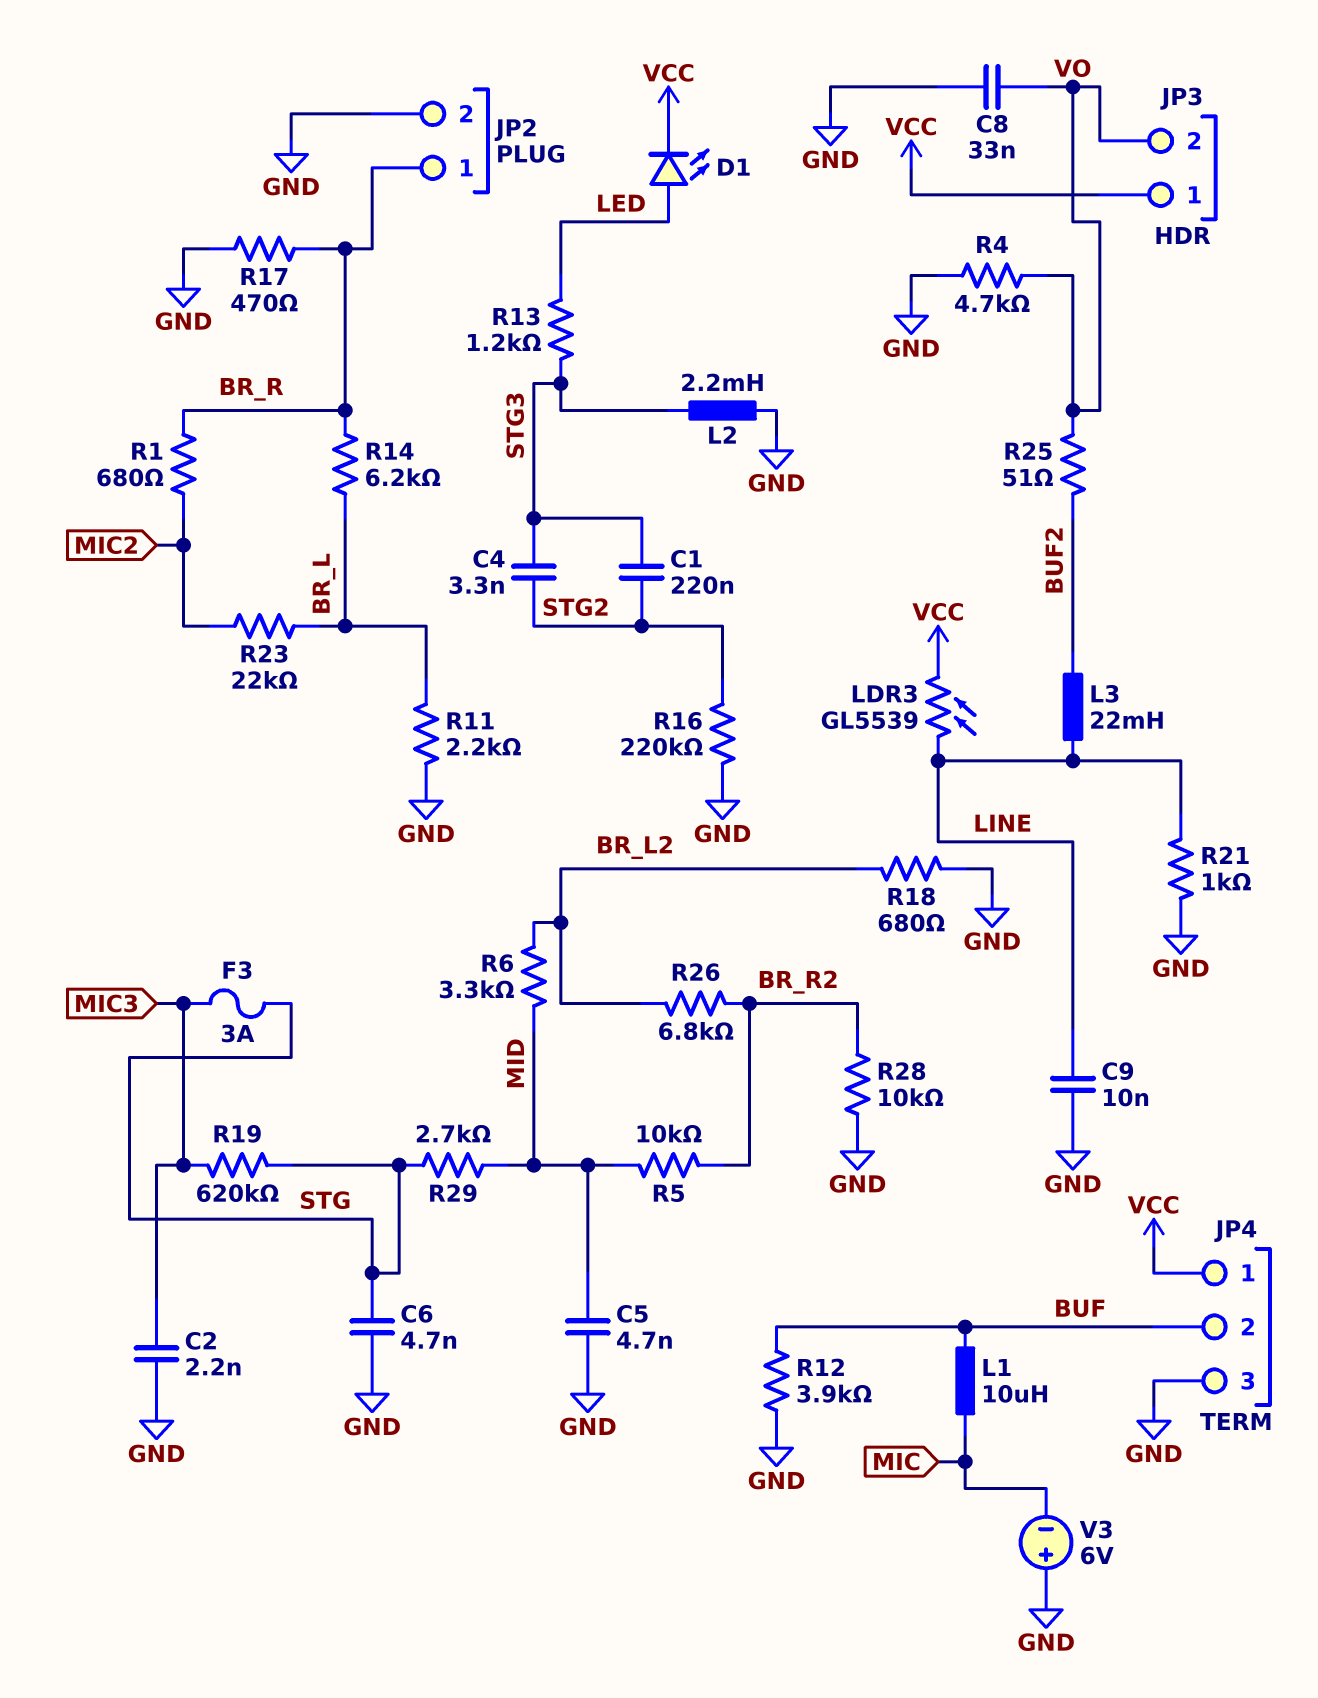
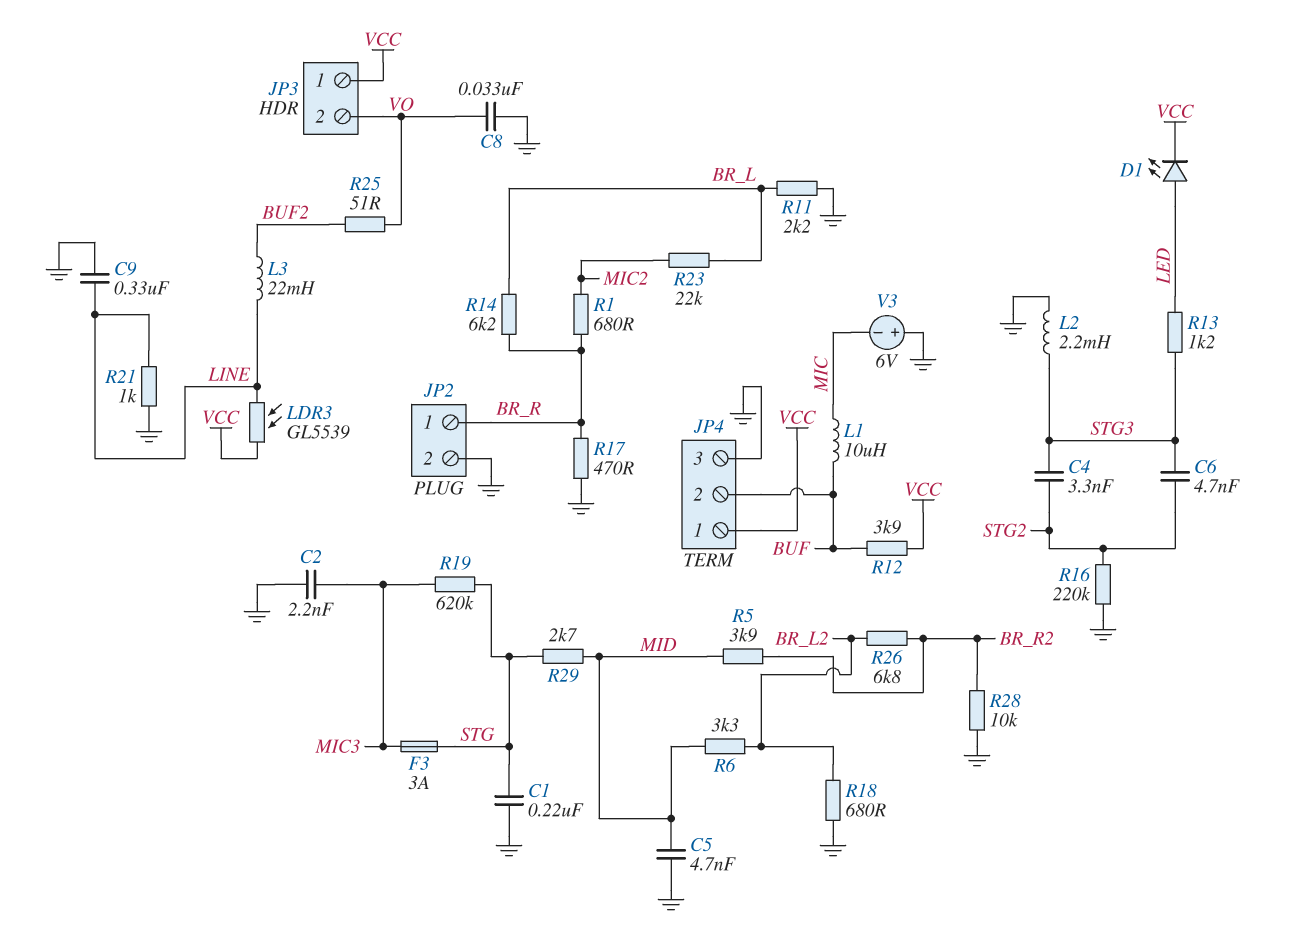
C1: 220nF (STG2, STG3) -> 220nF (GND, STG)
C6: 4.7nF (GND, STG) -> 4.7nF (STG2, STG3)
C9: 10nF (GND, LINE) -> 330nF (GND, LINE)
R4: 4.7k (GND, VO) -> none
R5: 10k (BR_R2, MID) -> 3.9k (BR_R2, MID)
R12: 3.9k (BUF, GND) -> 3.9k (BUF, VCC)

